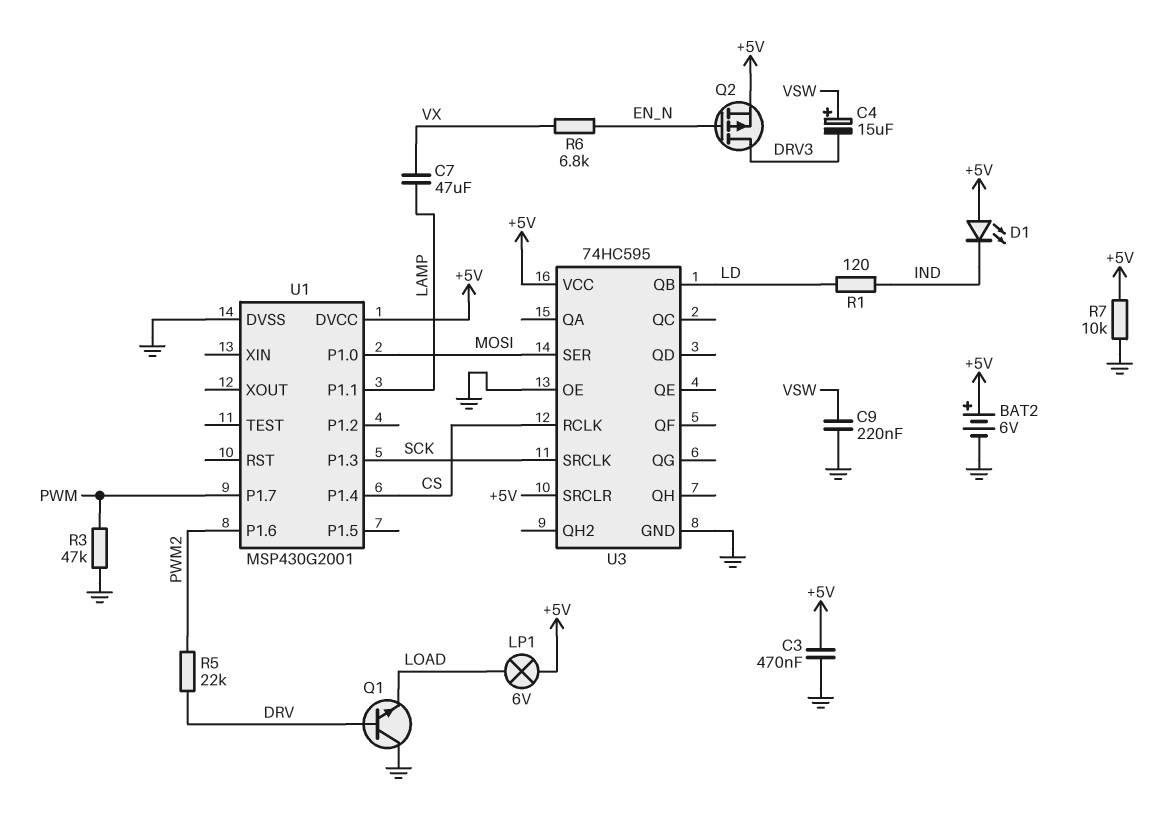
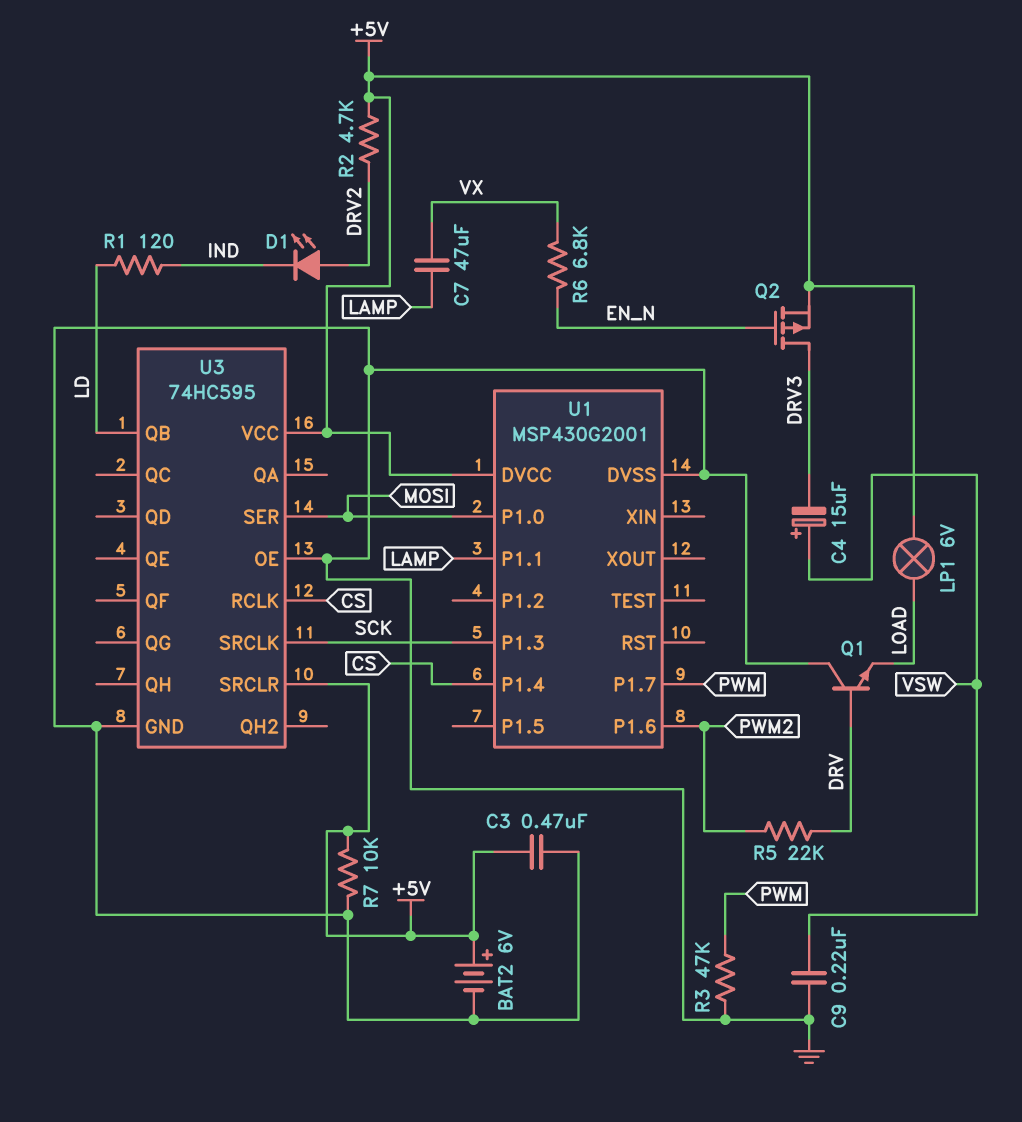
D1: LED (A +5V, K IND) -> LED (A DRV2, K IND)
R2: none -> 4.7k (+5V, DRV2)

